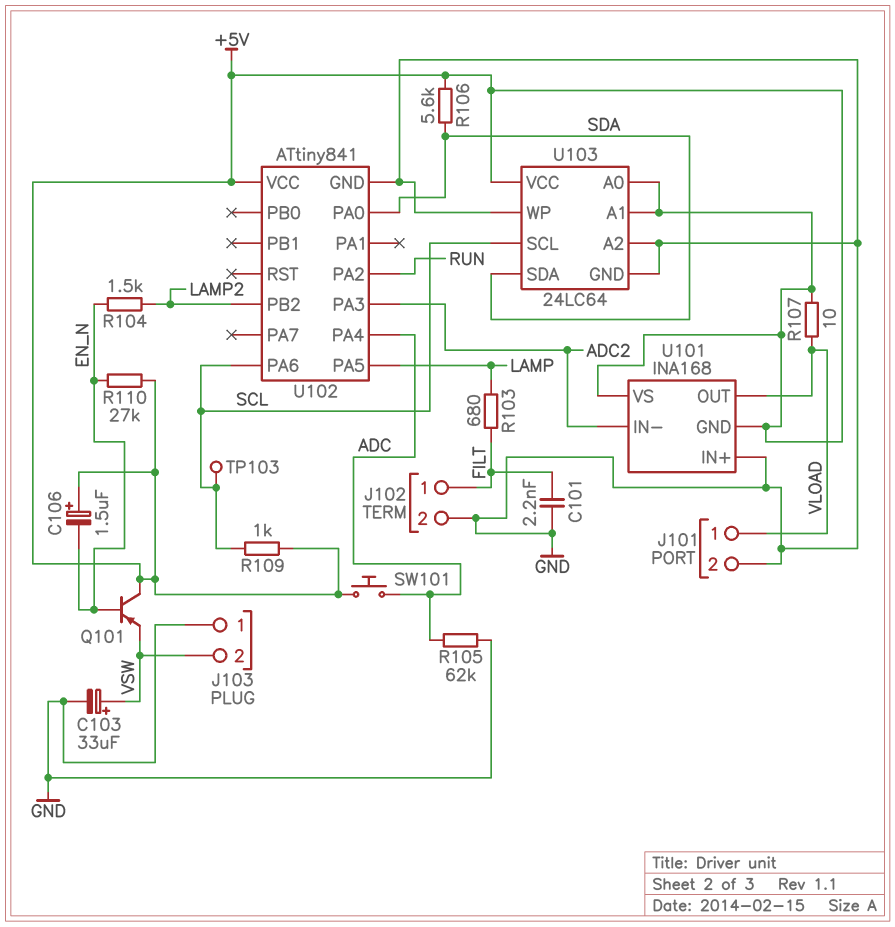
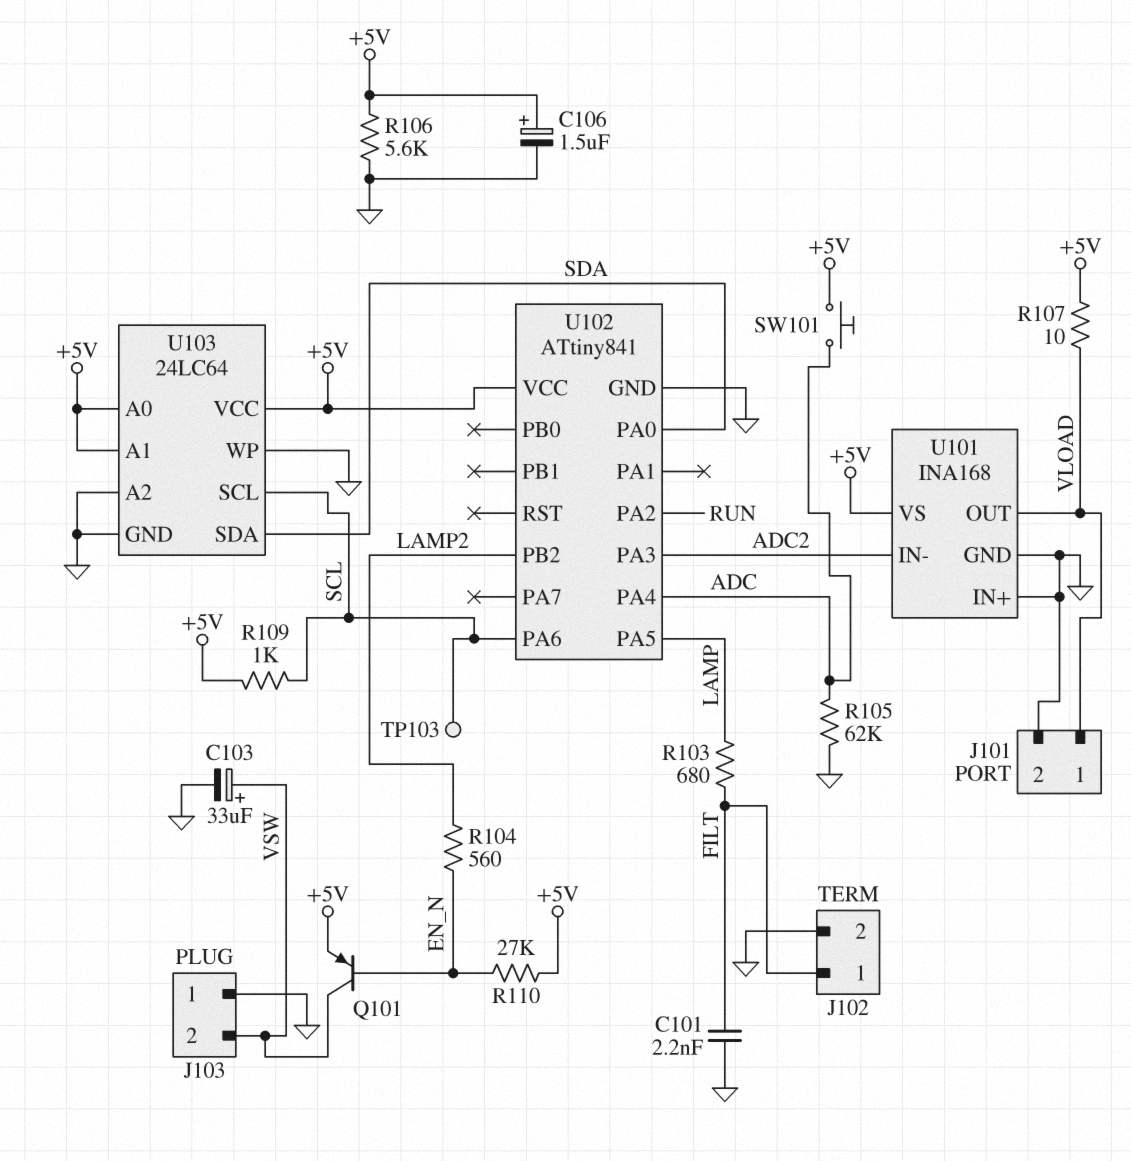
C106: 1.5uF (plus +5V, minus EN_N) -> 1.5uF (plus +5V, minus GND)
Q101: PNP (B EN_N, C +5V, E VSW) -> PNP (B EN_N, C VSW, E +5V)
R104: 1.5k (EN_N, LAMP2) -> 560 (EN_N, LAMP2)
R106: 5.6k (+5V, SDA) -> 5.6k (+5V, GND)
U101 pin GND: +5V -> GND

